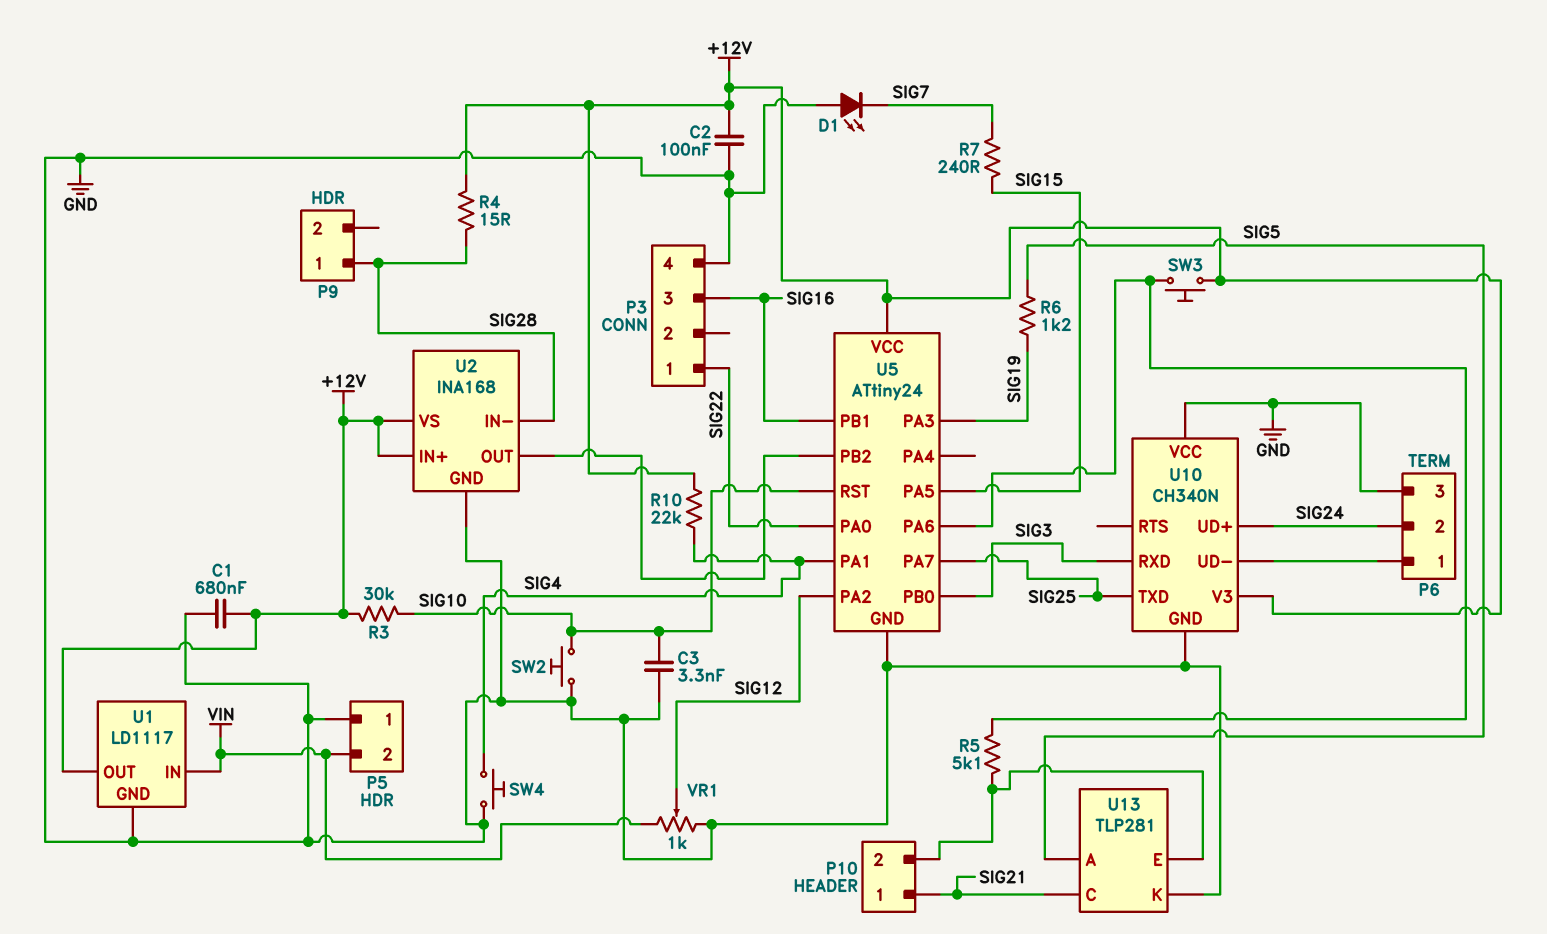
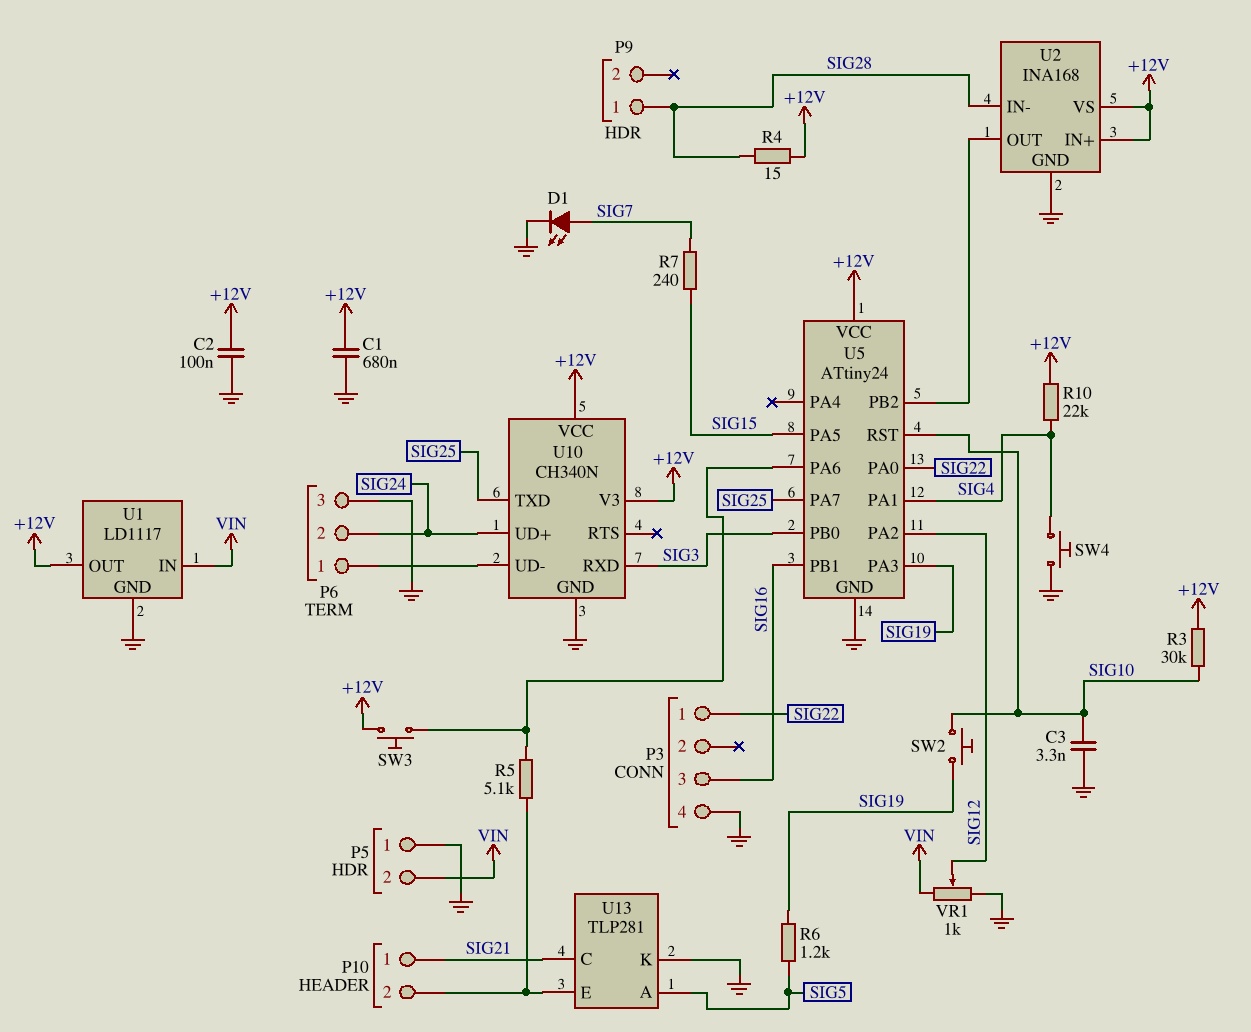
D1: LED (A GND, K SIG7) -> LED (A SIG7, K GND)
SW2: button (GND, SIG10) -> button (SIG10, SIG19)
U10 pin VCC: GND -> +12V

